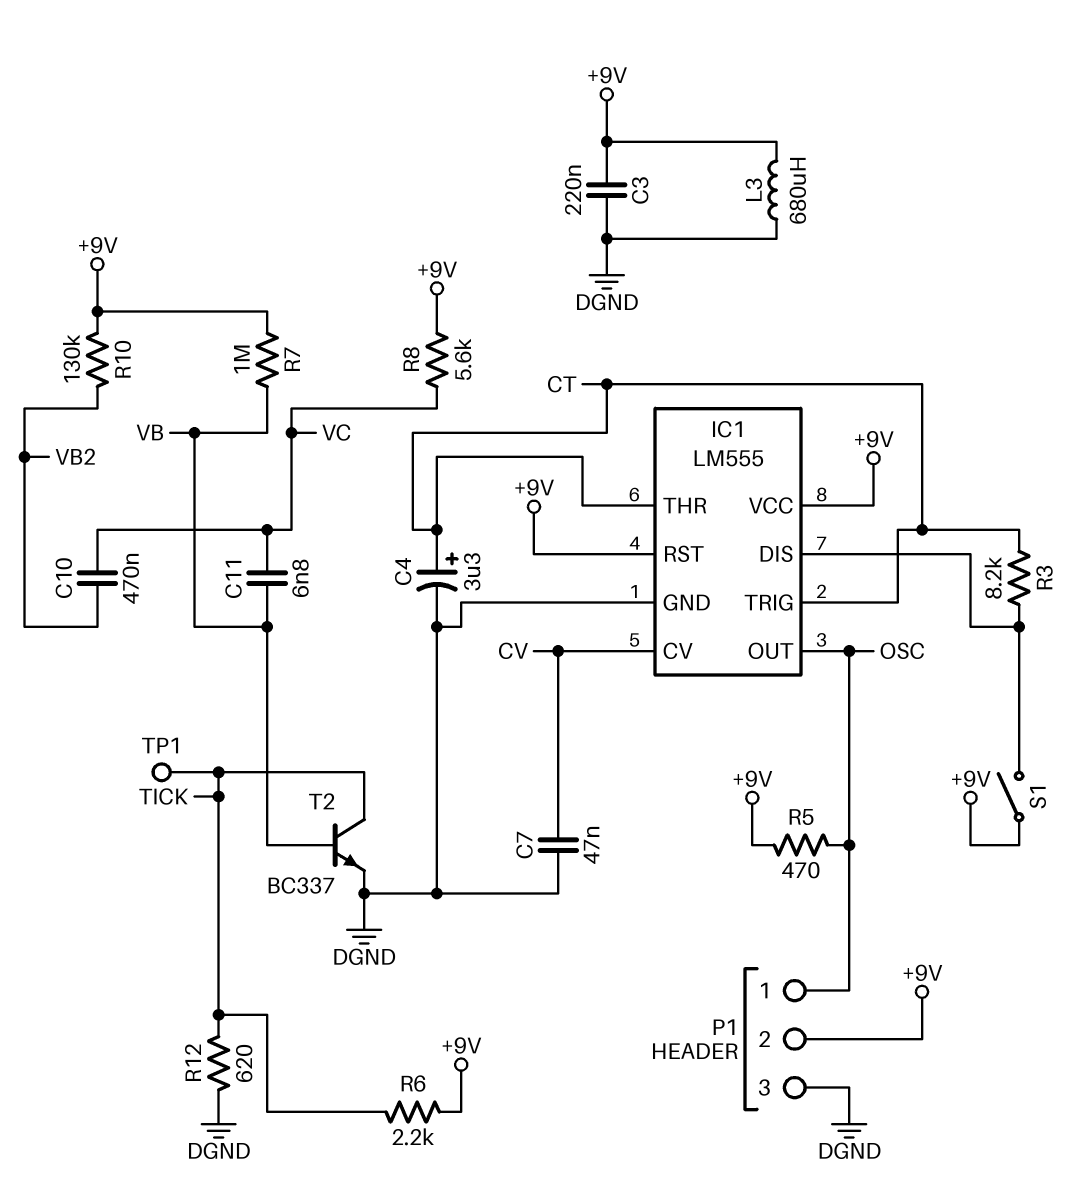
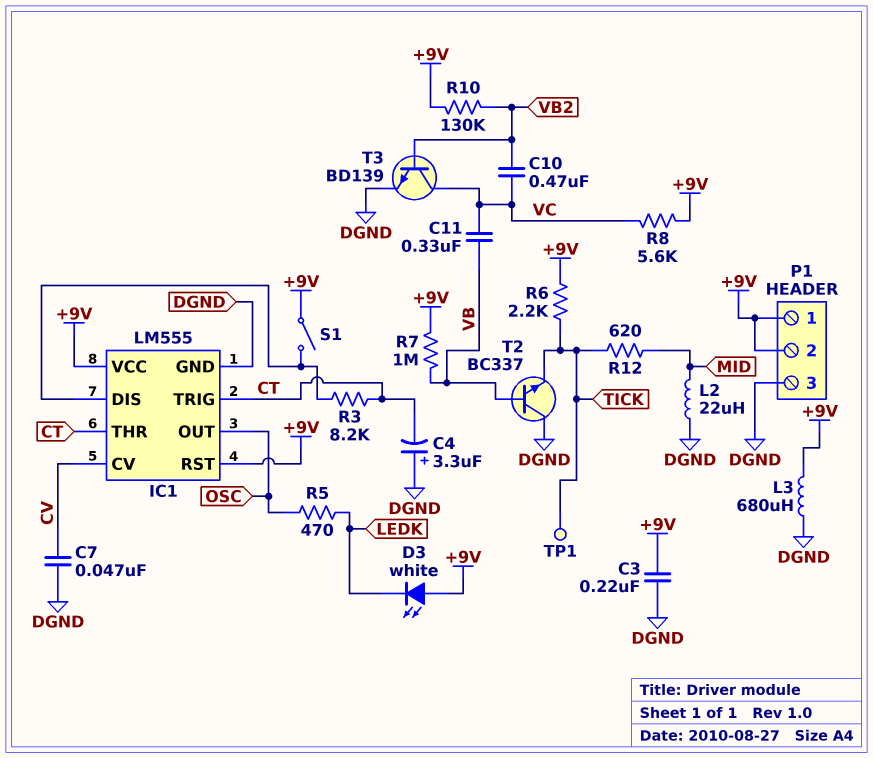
C4: 3.3uF (plus CT, minus DGND) -> 3.3uF (plus DGND, minus CT)
C11: 6.8nF (VB, VC) -> 330nF (VB, VC)
D3: none -> LED white (A +9V, K LEDK)
L2: none -> 22uH (DGND, MID)
P1 pin 1: OSC -> +9V
R5: 470 (+9V, OSC) -> 470 (LEDK, OSC)
R12: 620 (DGND, TICK) -> 620 (MID, TICK)
T2: NPN BC337 (B VB, C TICK, E DGND) -> NPN BC337 (B VB, C DGND, E TICK)
T3: none -> NPN BD139 (B VB2, C VC, E DGND)

